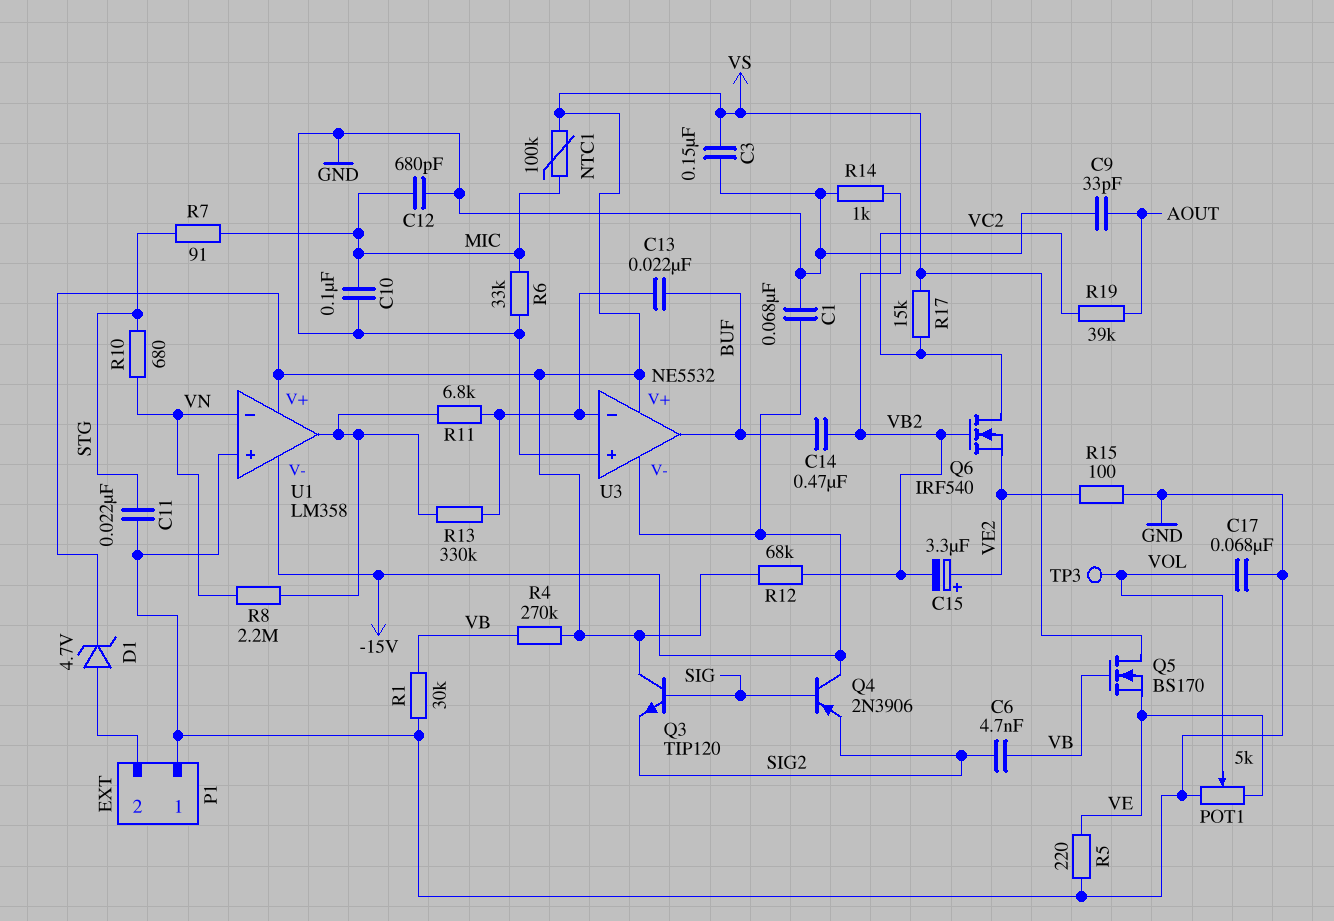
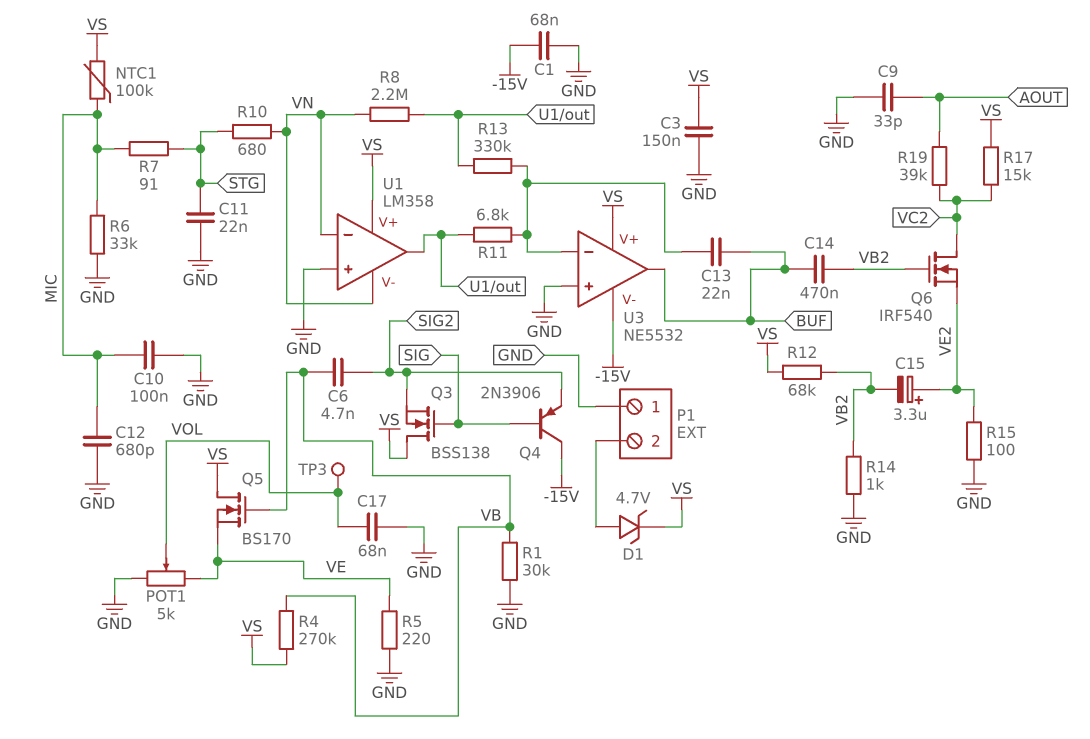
Q3: NPN TIP120 (B SIG, C VS, E SIG2) -> NMOS BSS138 (G SIG, D VS, S SIG2)
U1 pin V-: -15V -> VN

